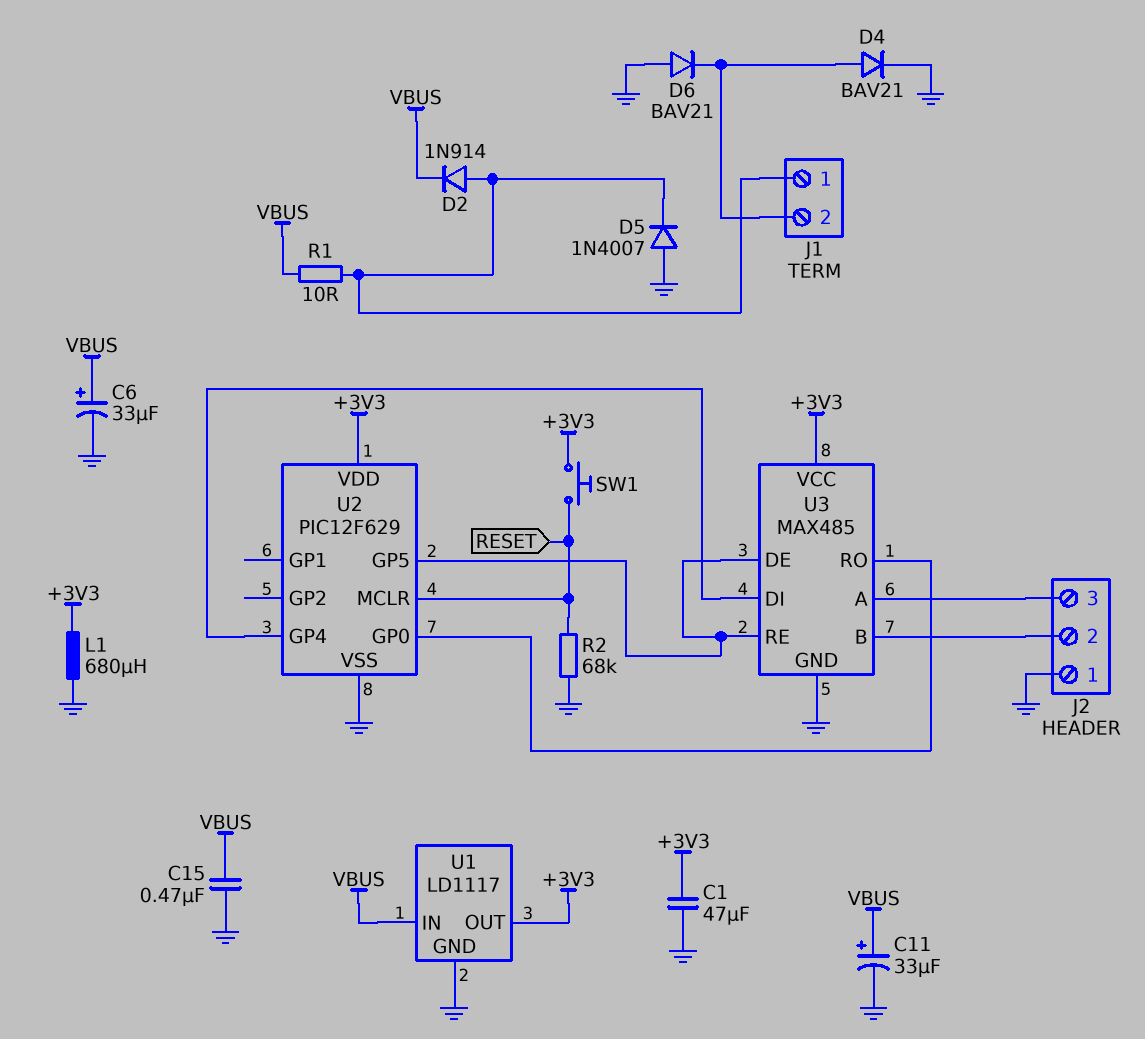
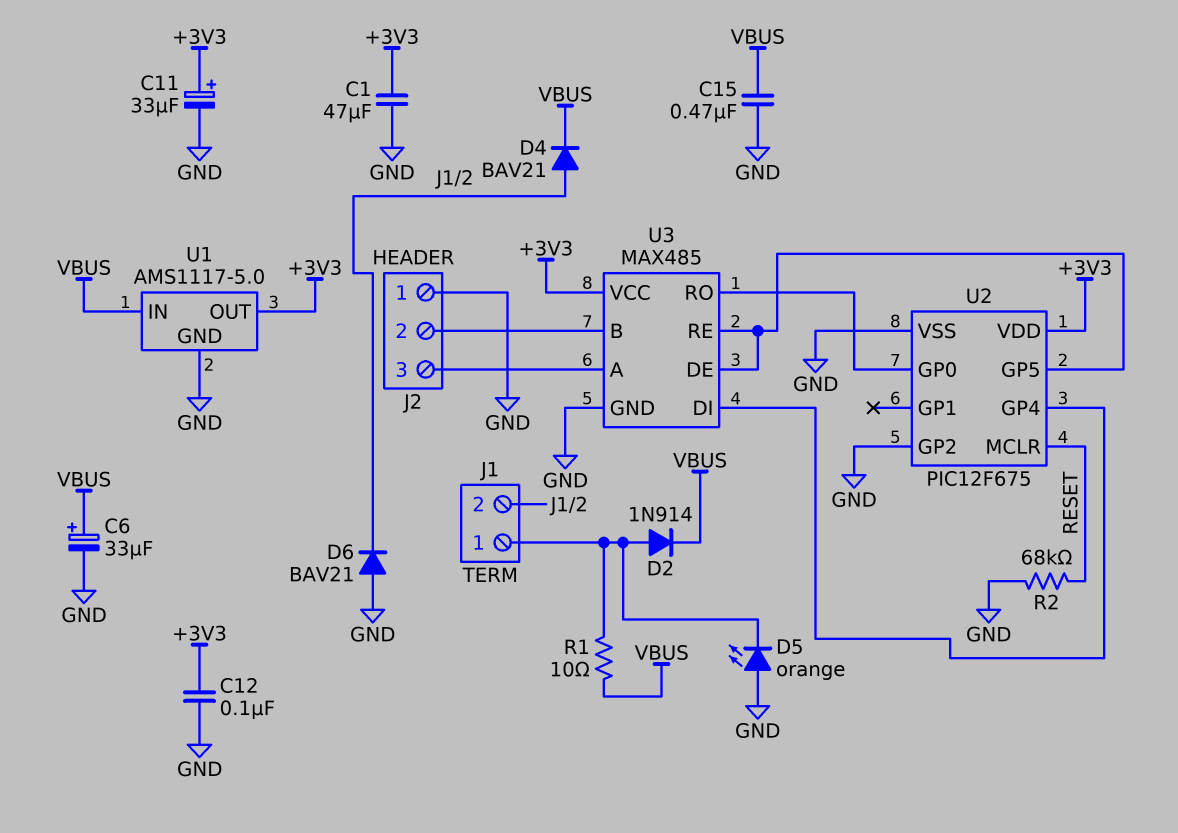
C11: 33uF (plus VBUS, minus GND) -> 33uF (plus +3V3, minus GND)
C12: none -> 100nF (+3V3, GND)
D4: diode BAV21 (A J1/2, K GND) -> diode BAV21 (A J1/2, K VBUS)
D5: diode 1N4007 (A GND, K J1/1) -> LED orange (A GND, K J1/1)
L1: 680uH (+3V3, GND) -> none
SW1: button (+3V3, RESET) -> none
U1: LD1117 -> AMS1117-5.0
U2: PIC12F629 -> PIC12F675
U2 pin GP2: none -> GND

